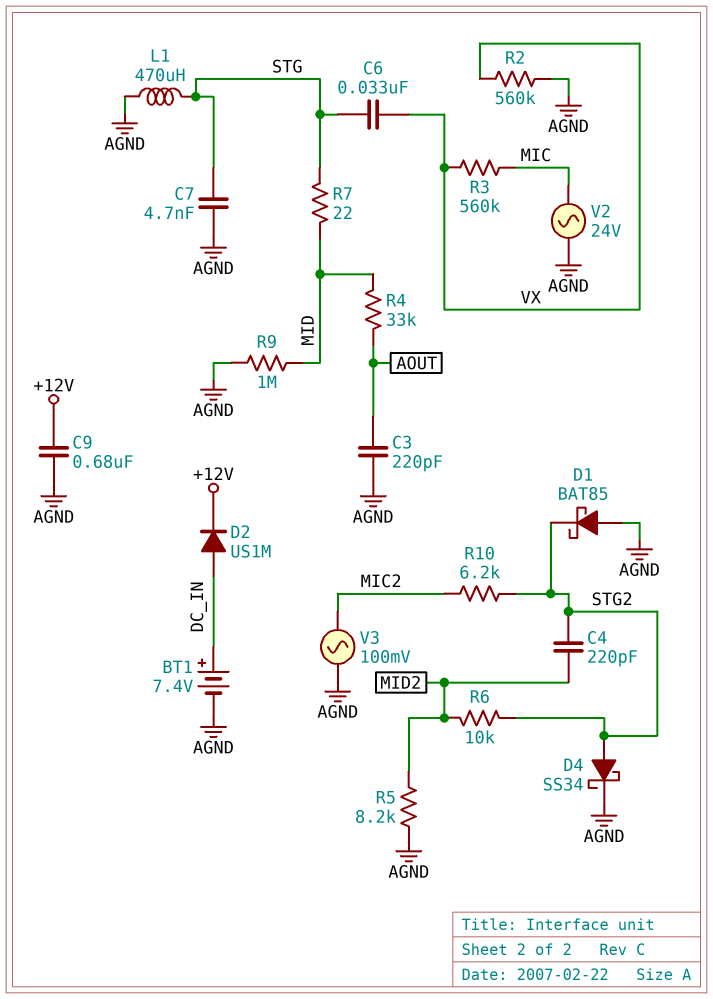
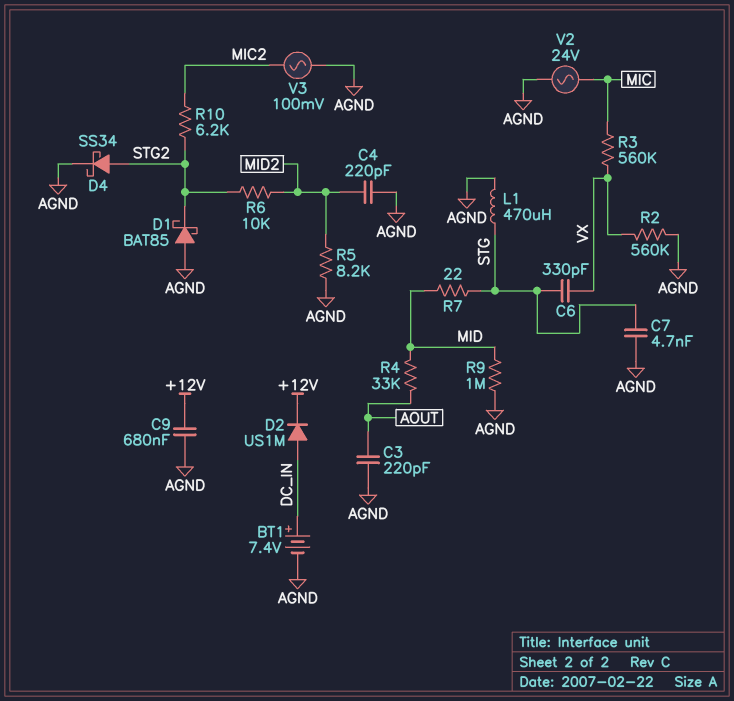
C4: 220pF (MID2, STG2) -> 220pF (AGND, MID2)
C6: 33nF (STG, VX) -> 330pF (STG, VX)

